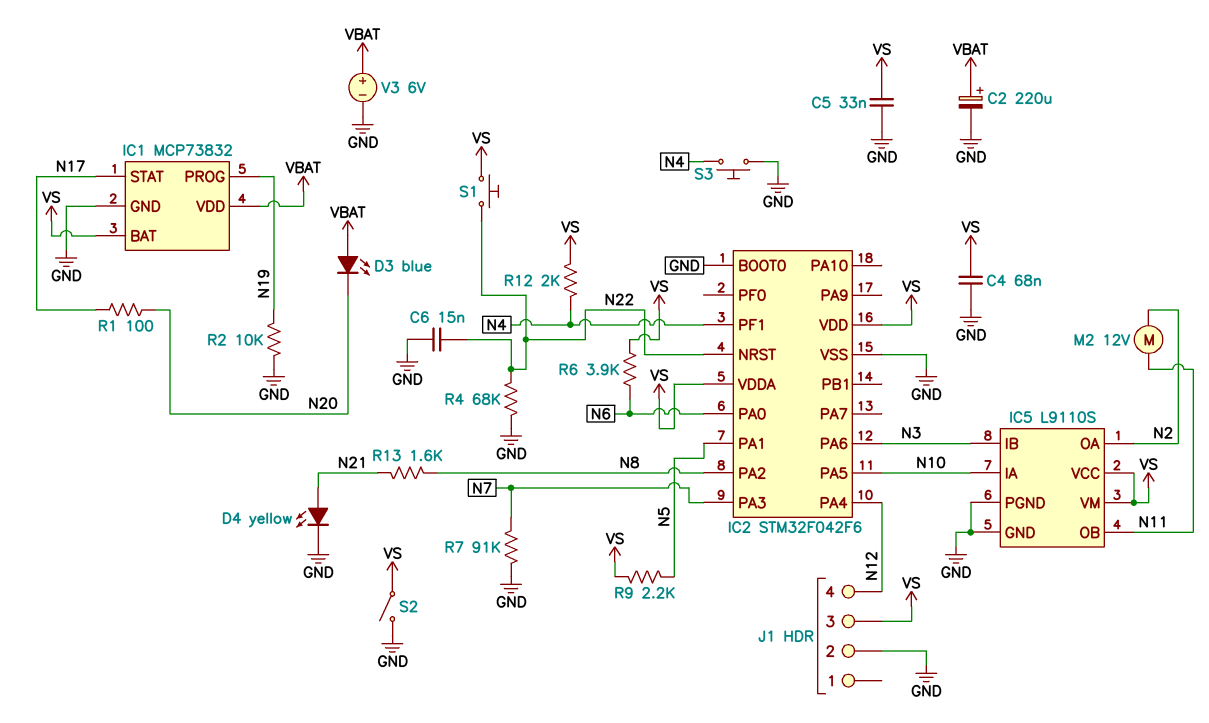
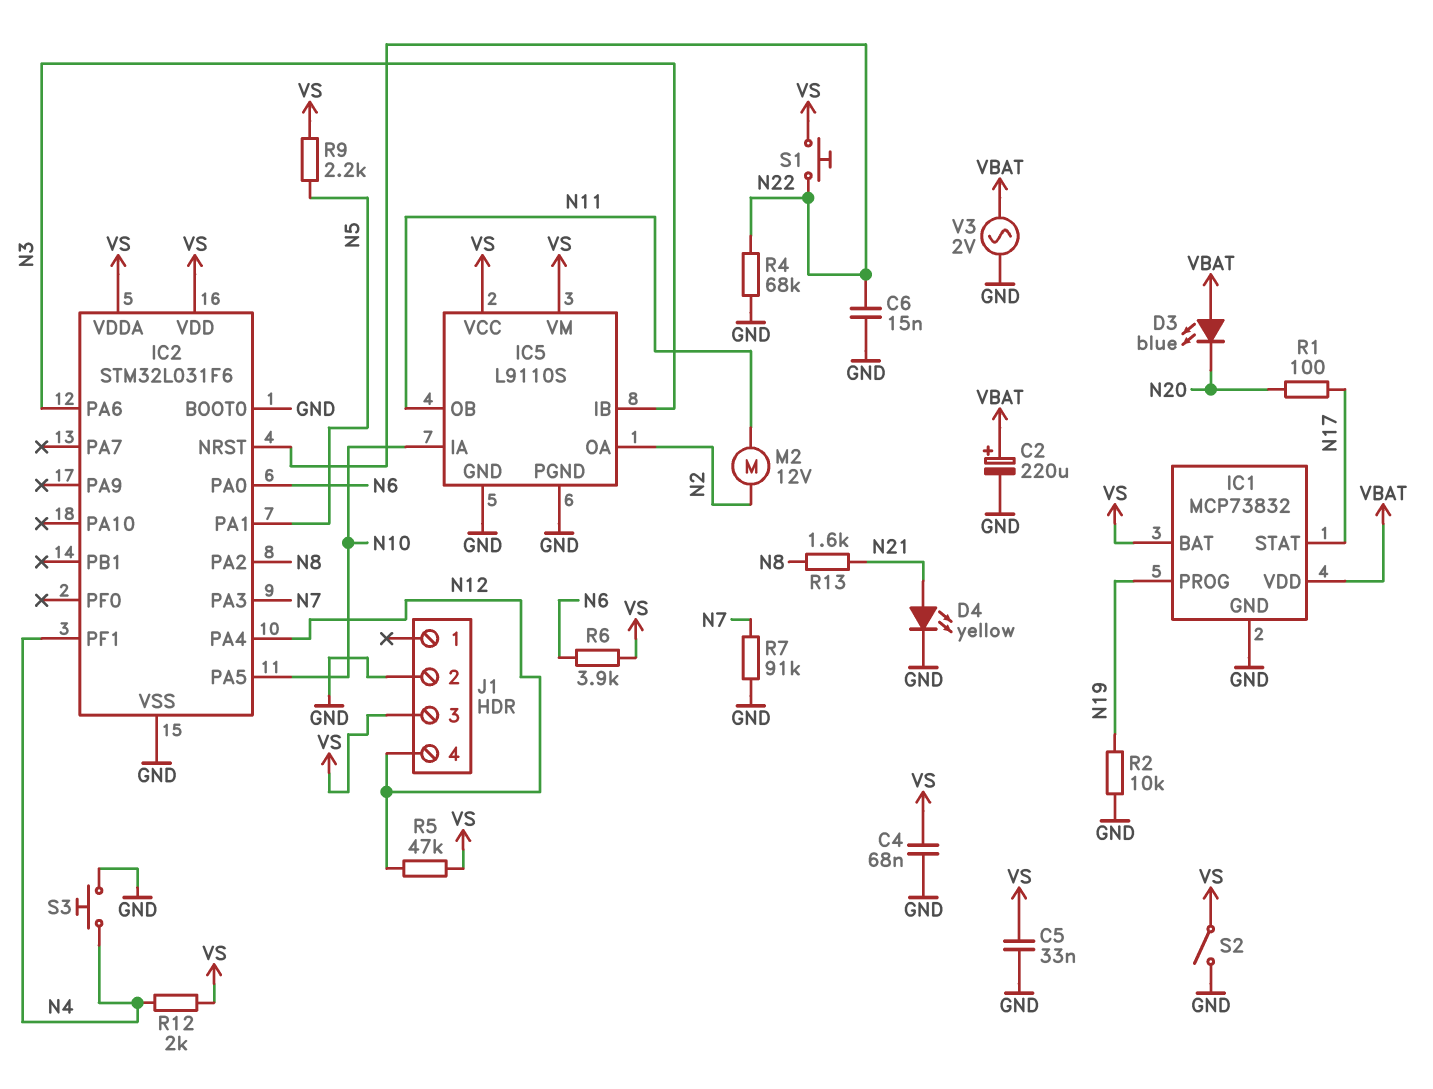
IC2: STM32F042F6 -> STM32L031F6
R5: none -> 47k (N12, VS)
V3: 6V (plus VBAT, minus GND) -> AC 2V (GND, VBAT)

